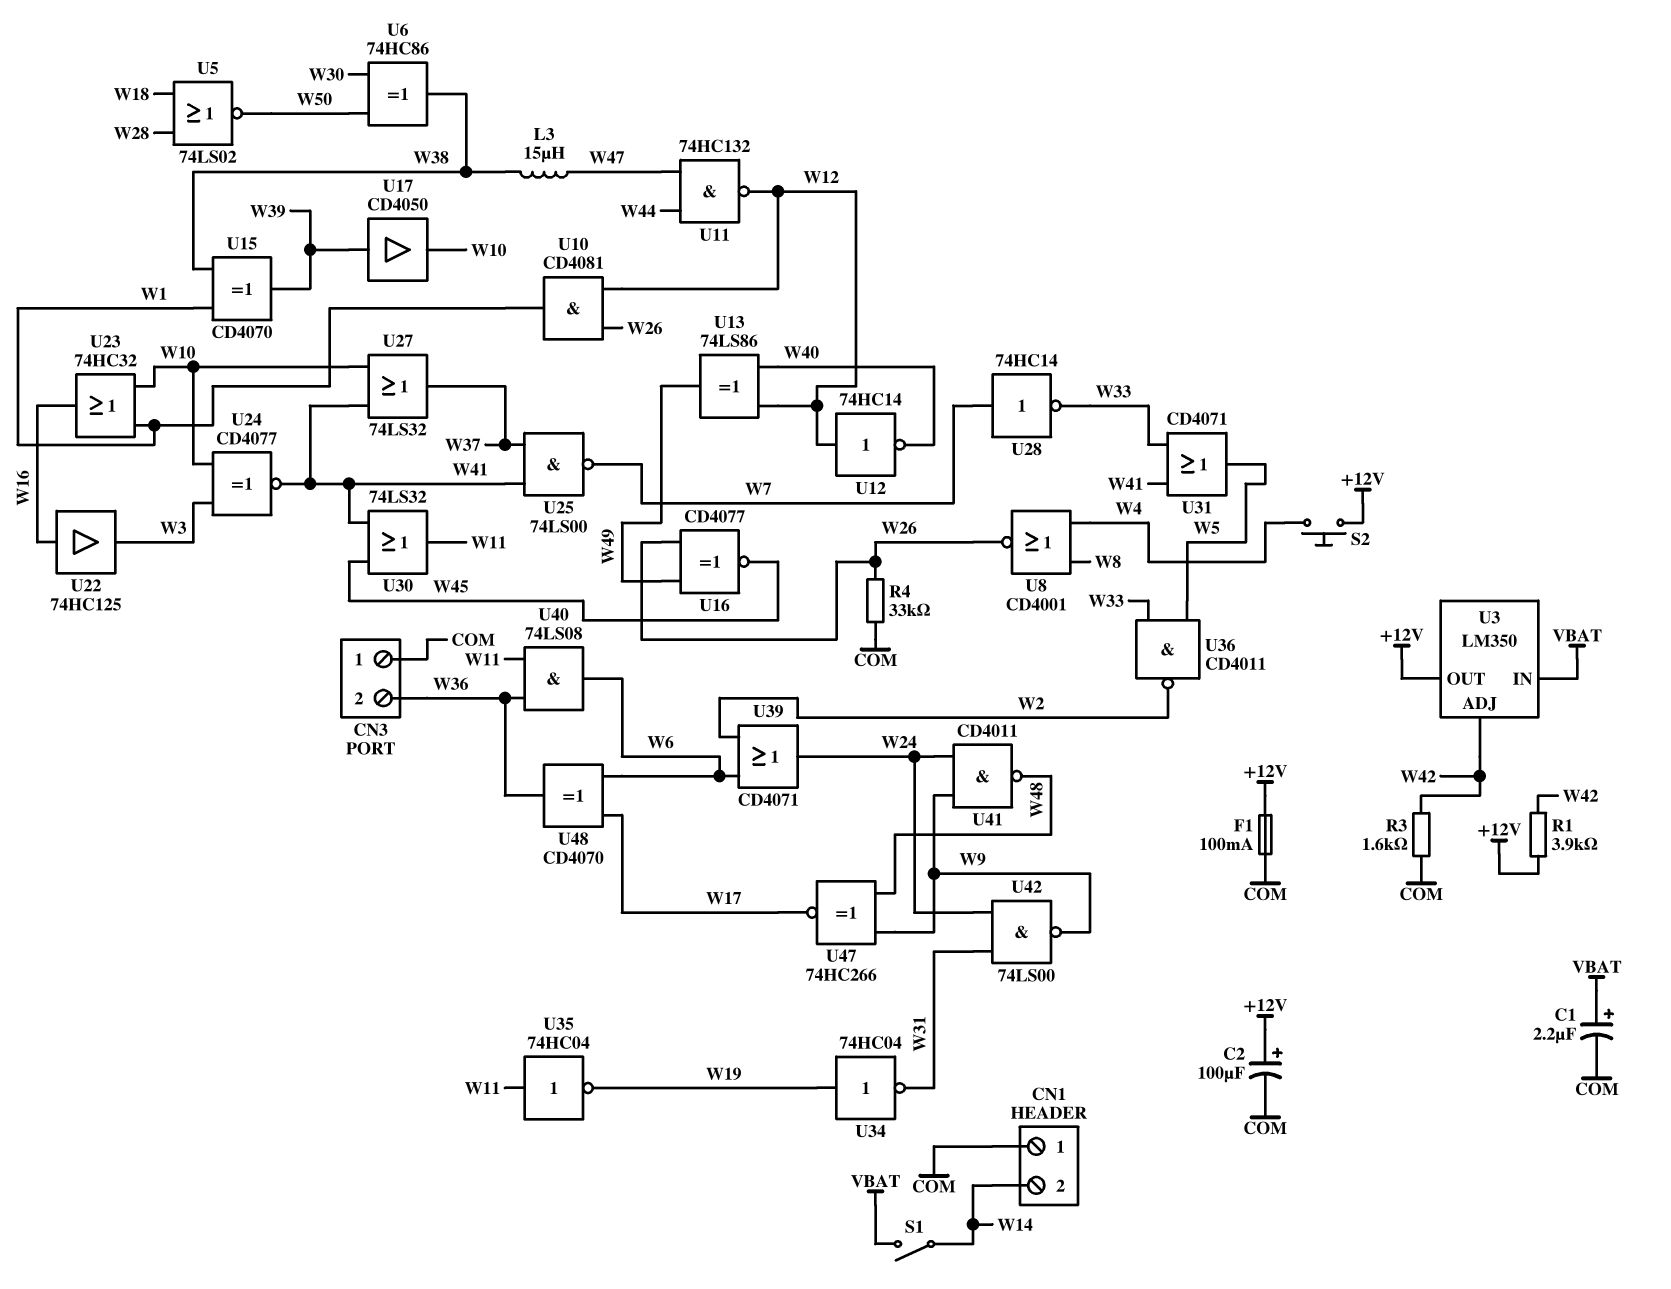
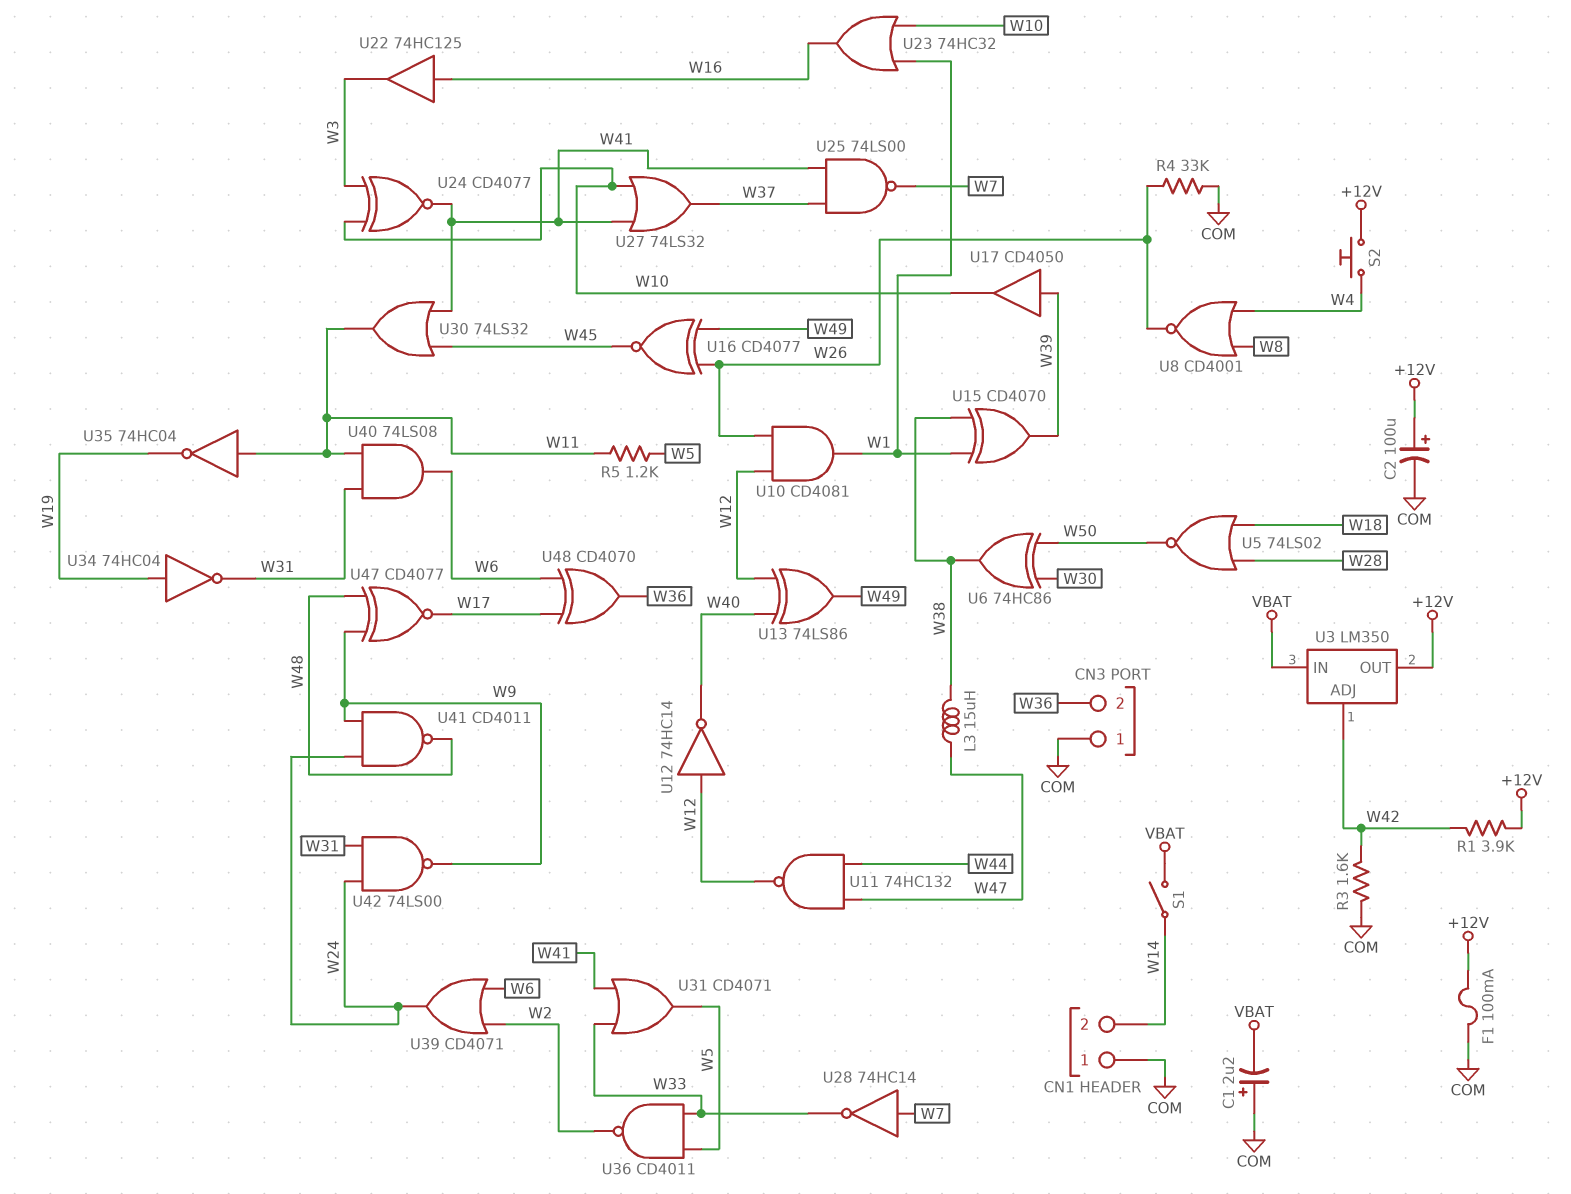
C1: 2.2uF (plus VBAT, minus COM) -> 2.2uF (plus COM, minus VBAT)
R5: none -> 1.2k (W5, W11)
U40: AND 74LS08 (in W11, in W36, out W6) -> AND 74LS08 (in W11, in W31, out W6)
U47: XNOR 74HC266 (in W9, in W48, out W17) -> XNOR CD4077 (in W9, in W48, out W17)

